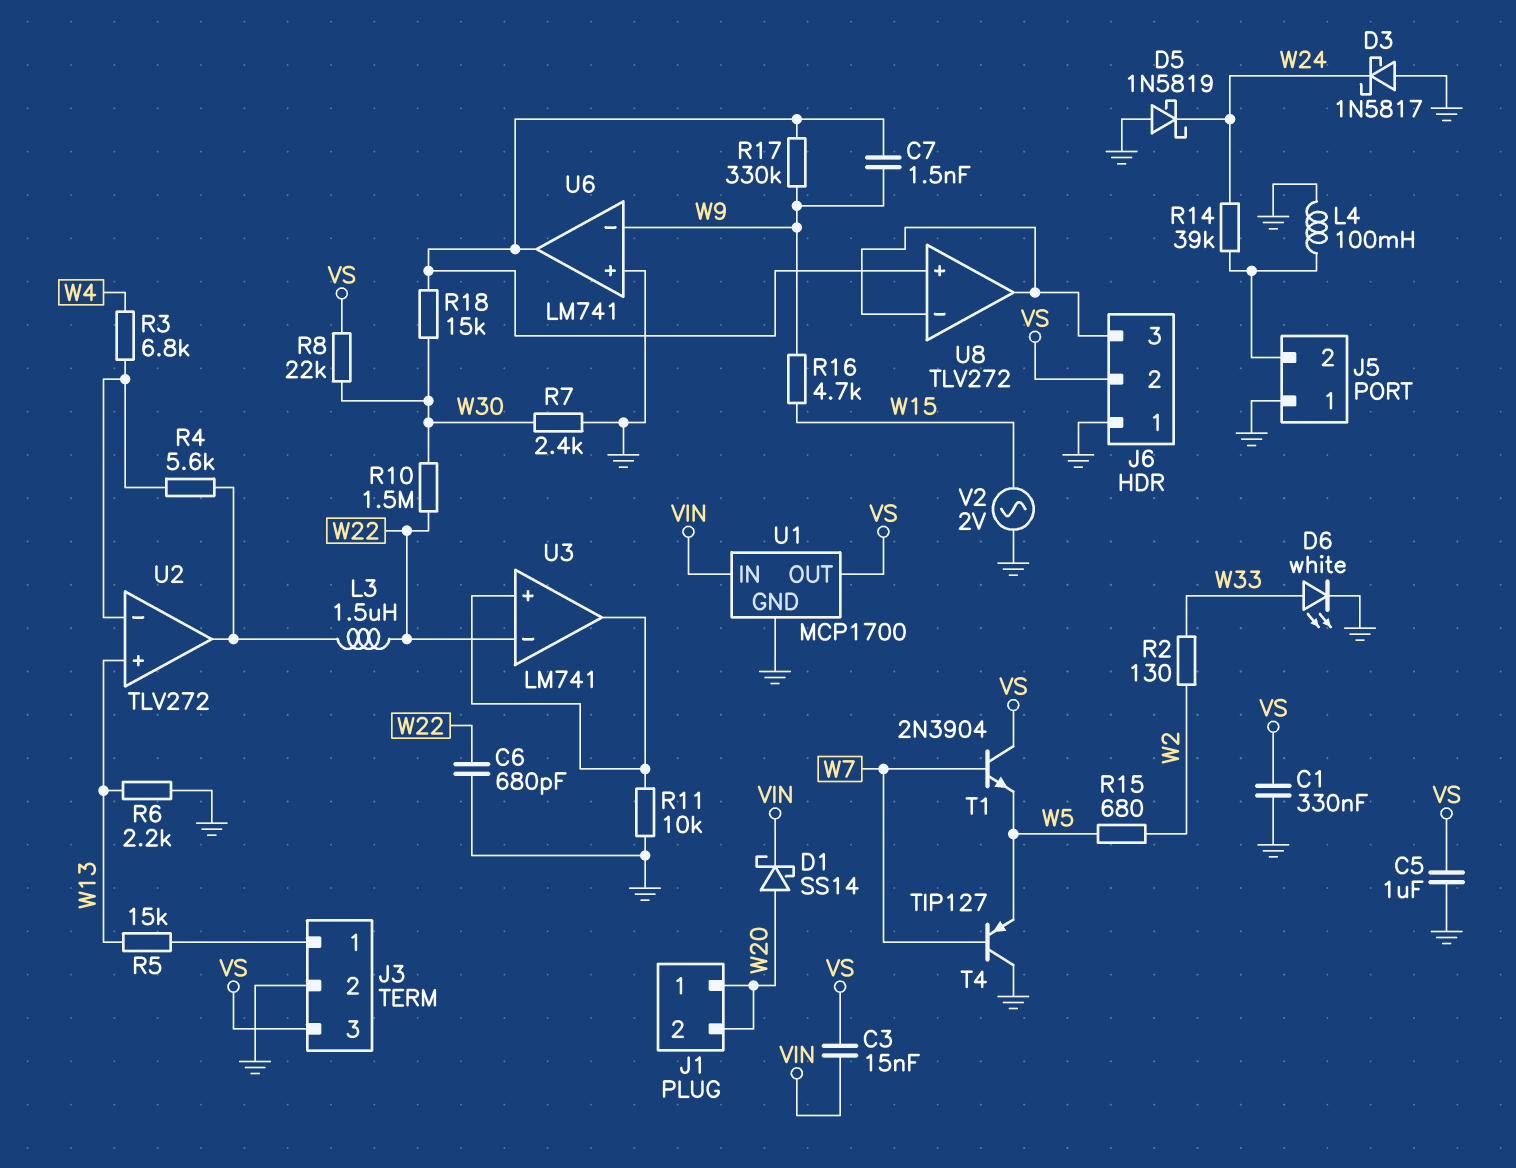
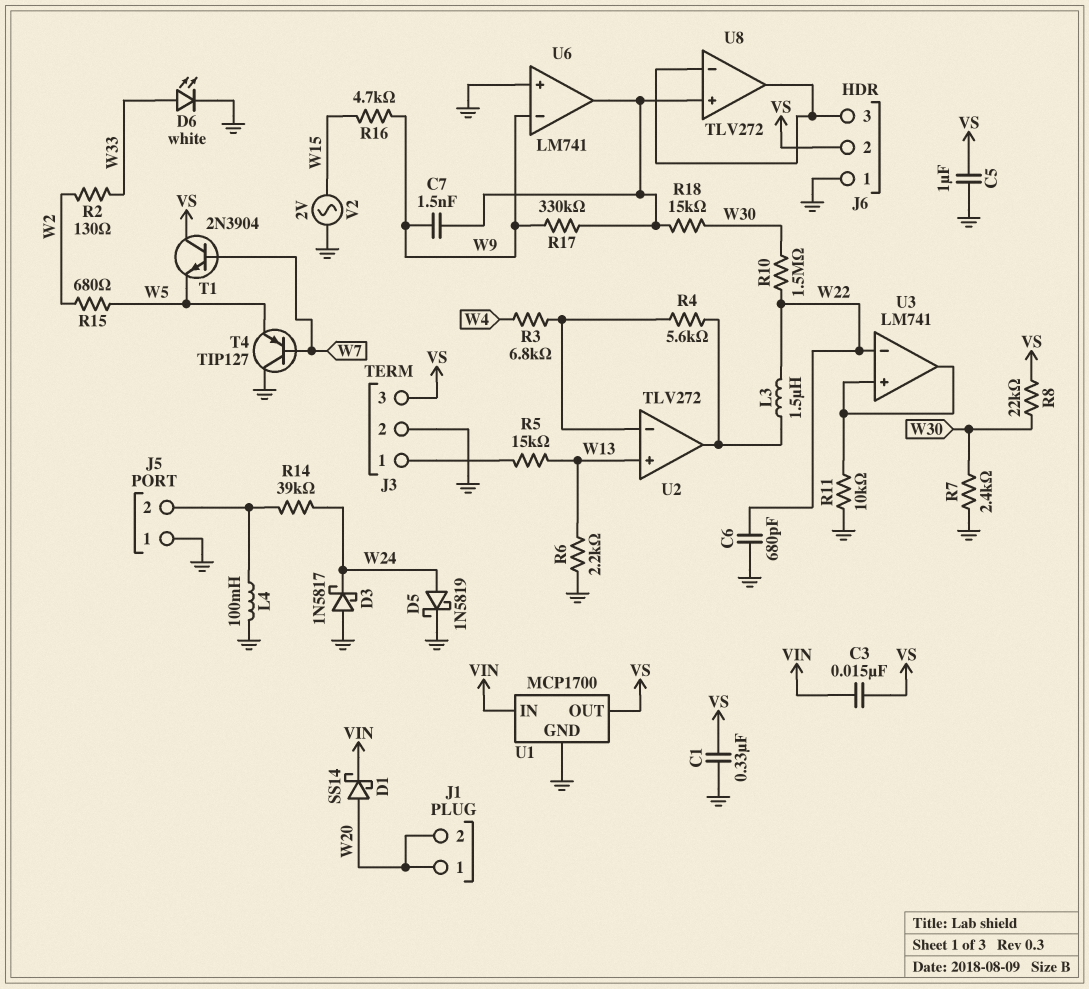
D5: schottky 1N5819 (A GND, K W24) -> schottky 1N5819 (A W24, K GND)

